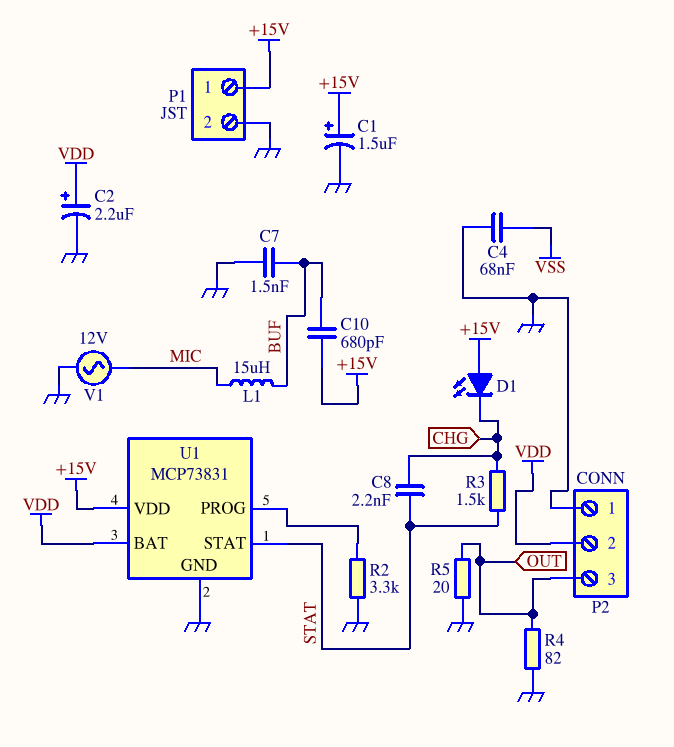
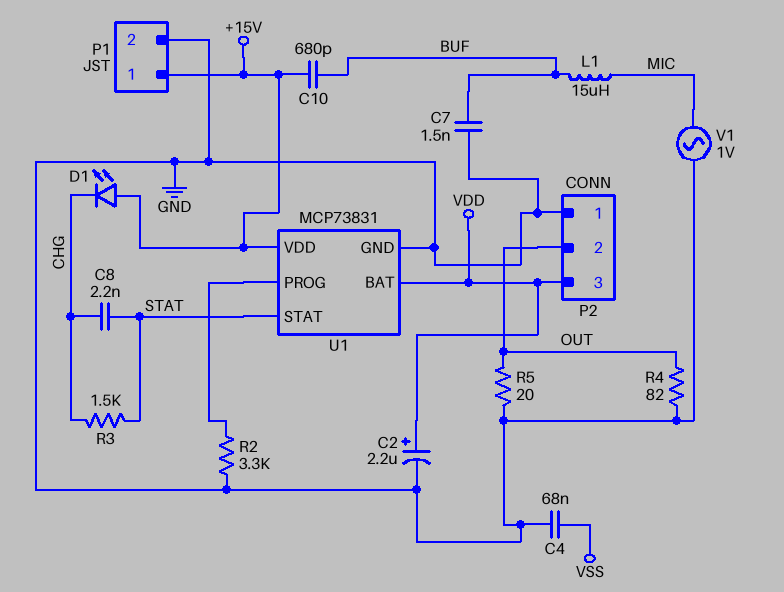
C1: 1.5uF (plus +15V, minus GND) -> none
P2 pin 2: VDD -> OUT
P2 pin 3: OUT -> VDD
V1: AC 12V (GND, MIC) -> AC 1V (GND, MIC)

